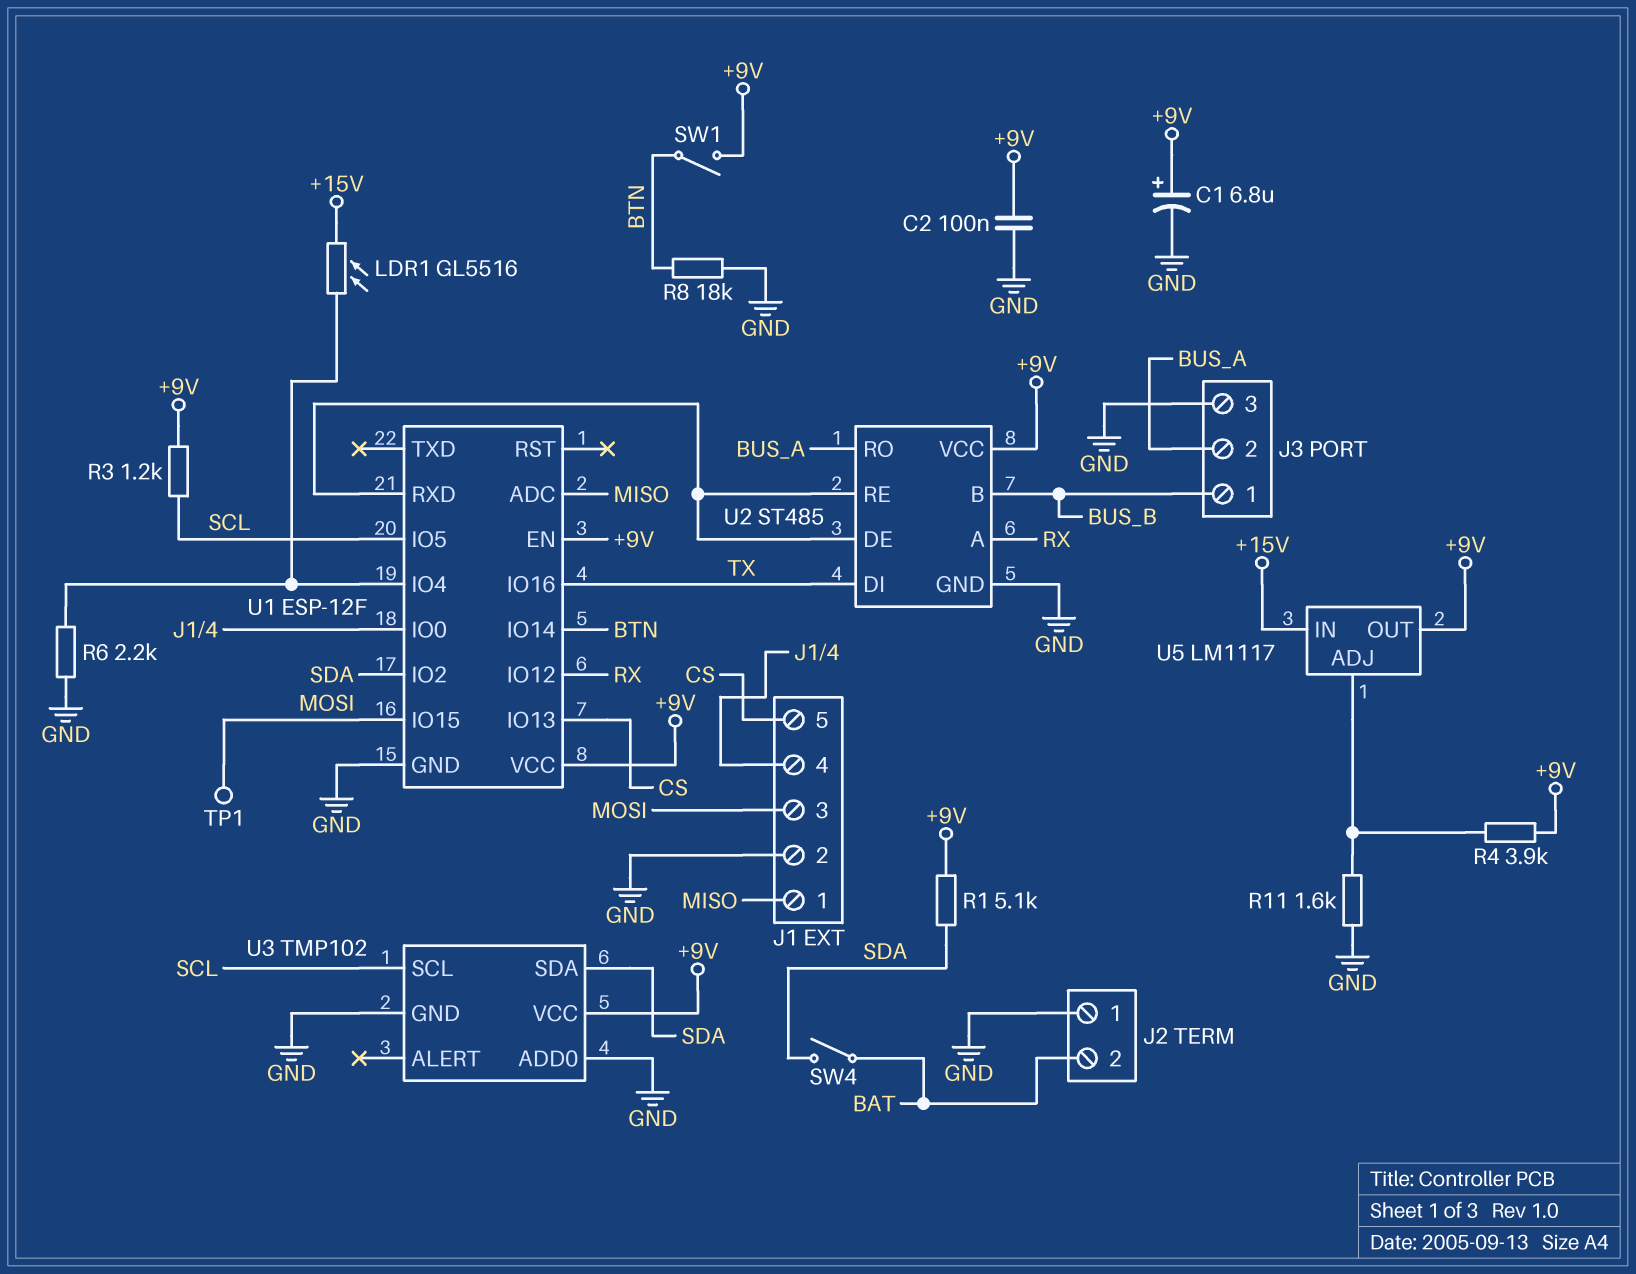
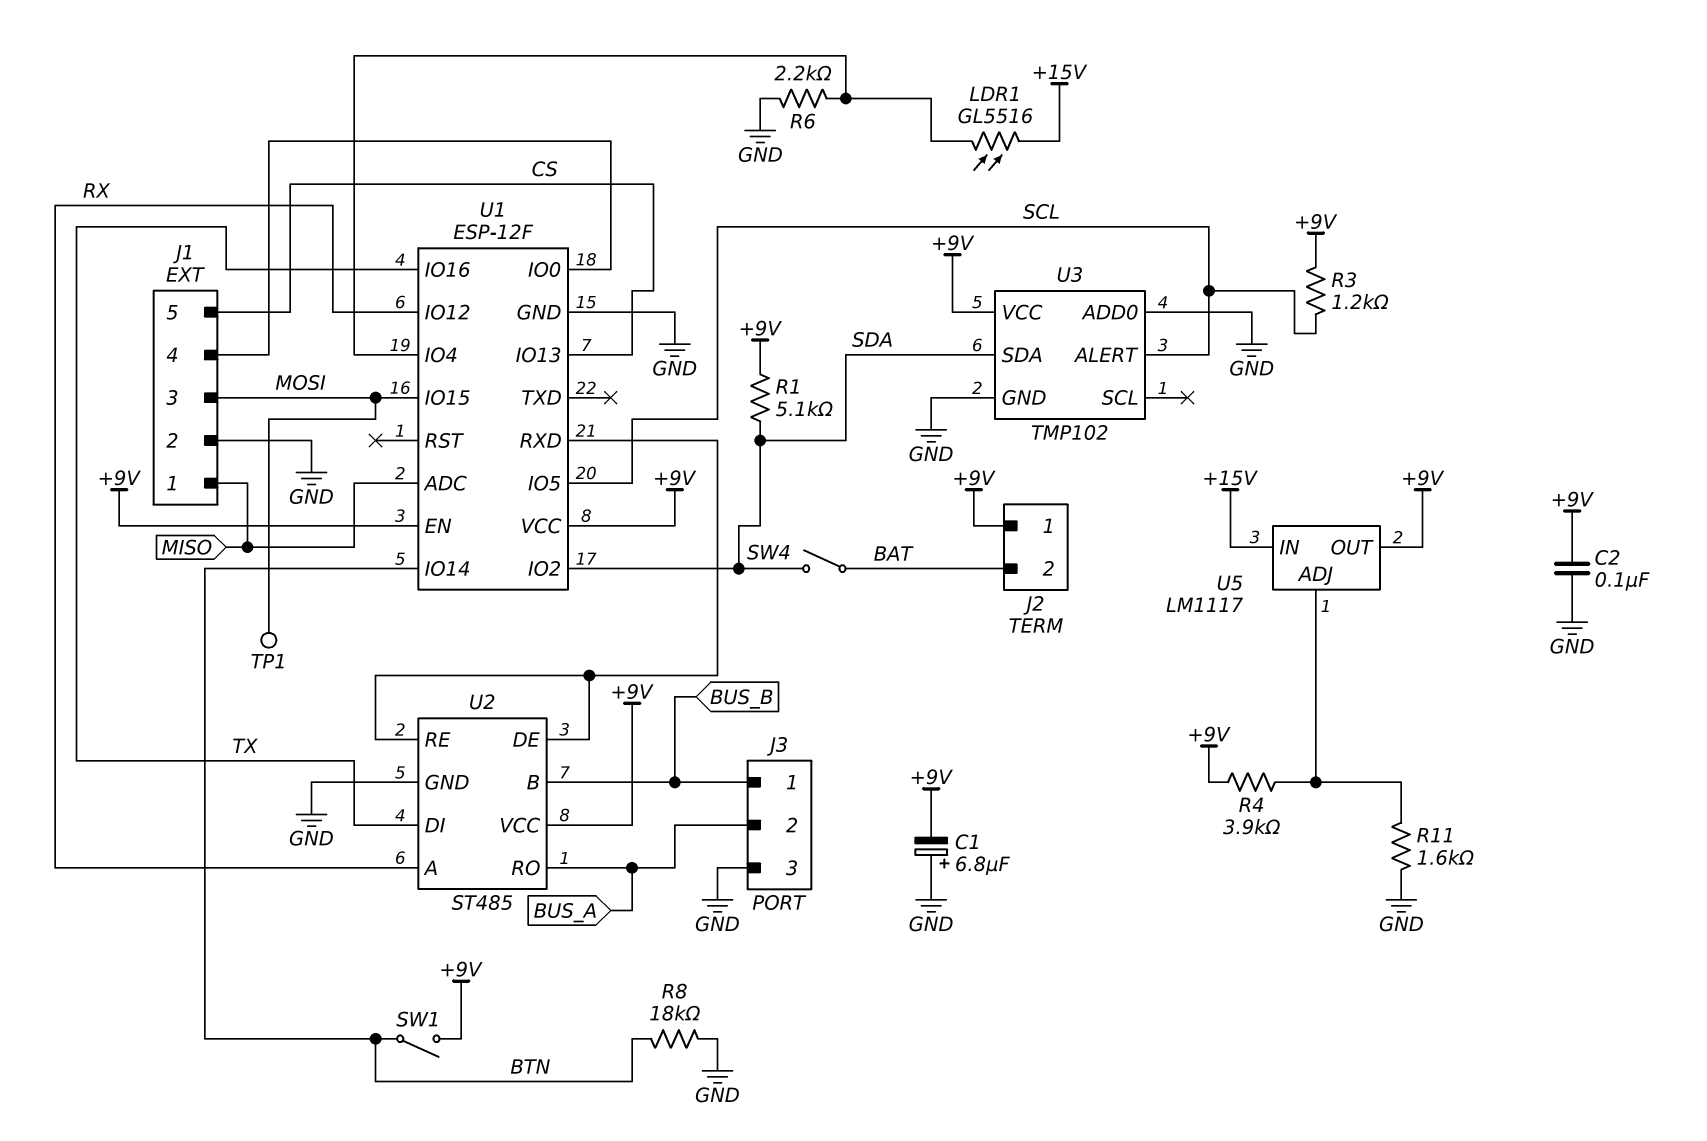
C1: 6.8uF (plus +9V, minus GND) -> 6.8uF (plus GND, minus +9V)
J2 pin 1: GND -> +9V
U3 pin ALERT: none -> SCL
U3 pin SCL: SCL -> none

